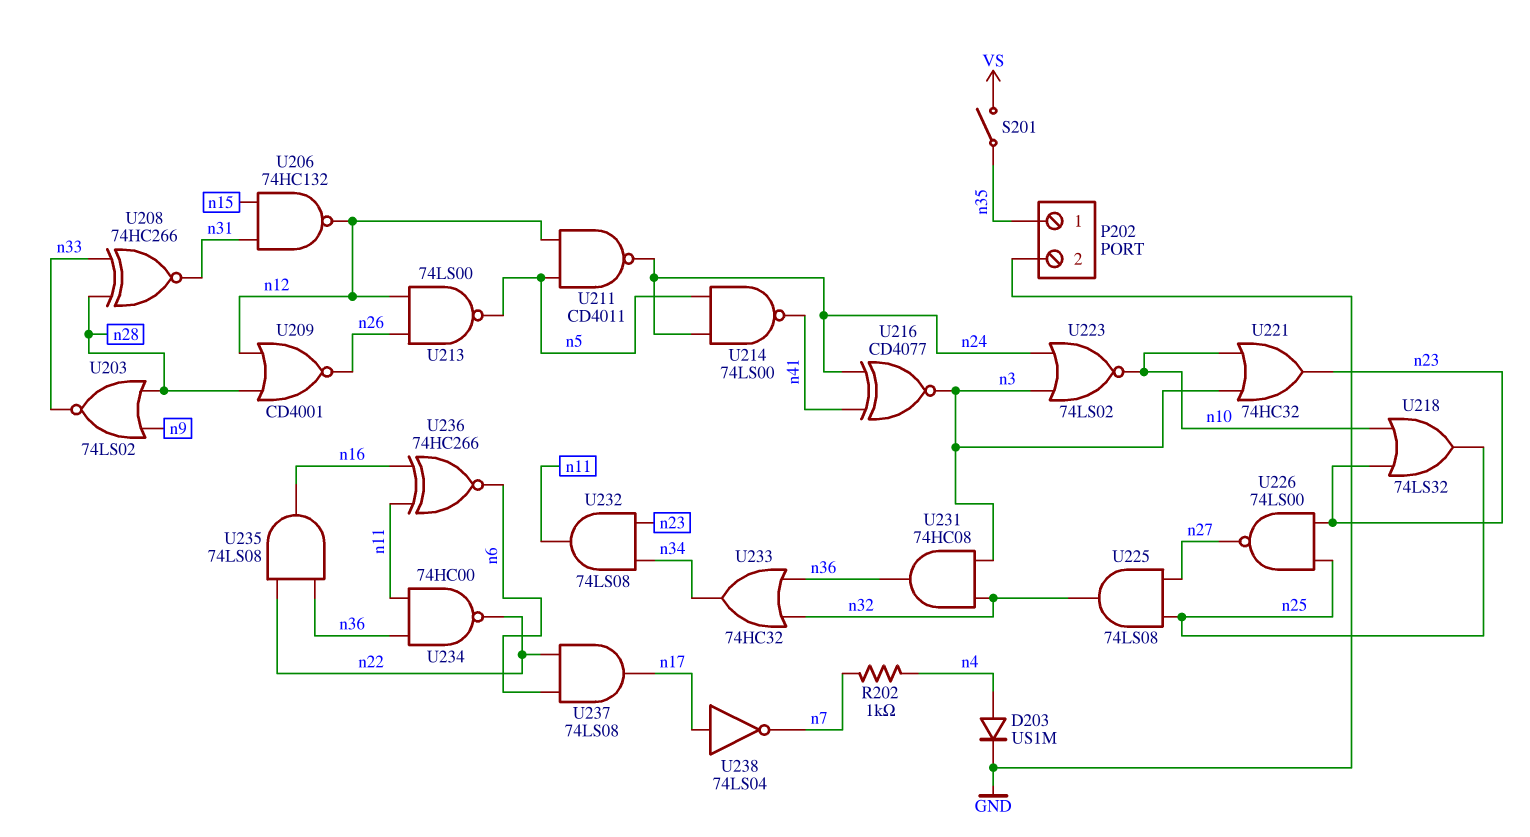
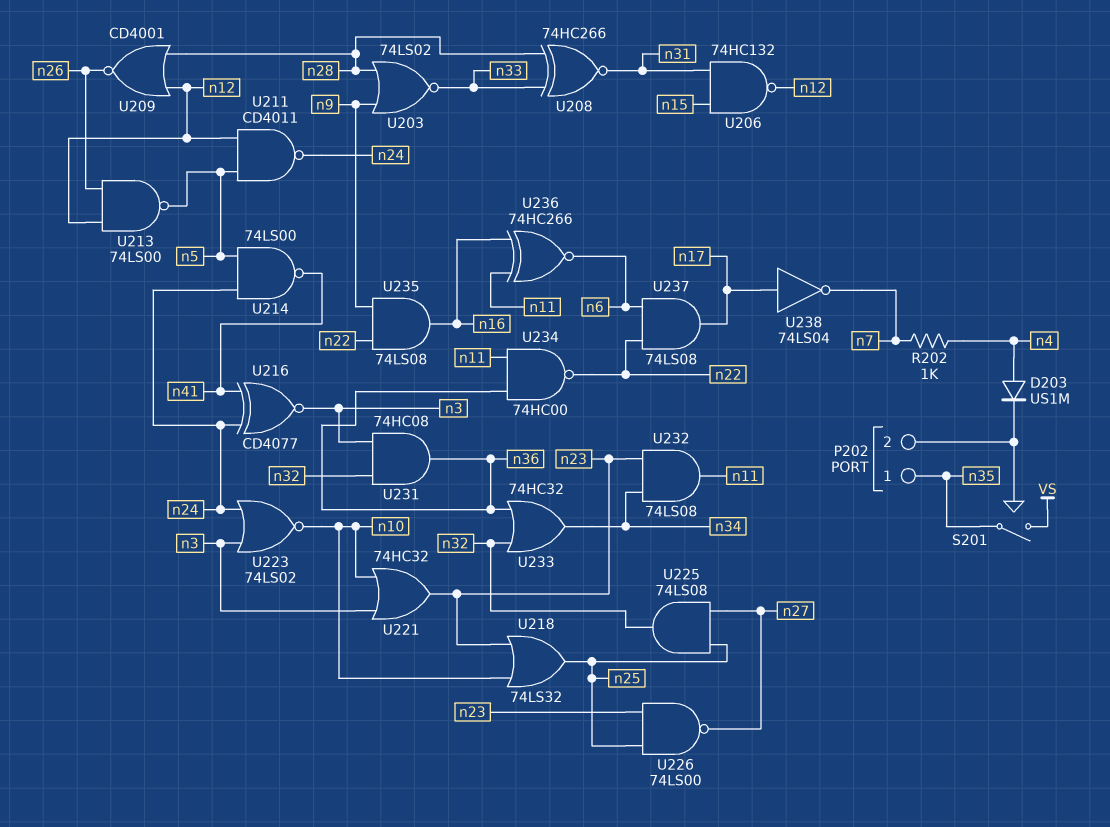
U235: AND 74LS08 (in n22, in n36, out n16) -> AND 74LS08 (in n9, in n22, out n16)

